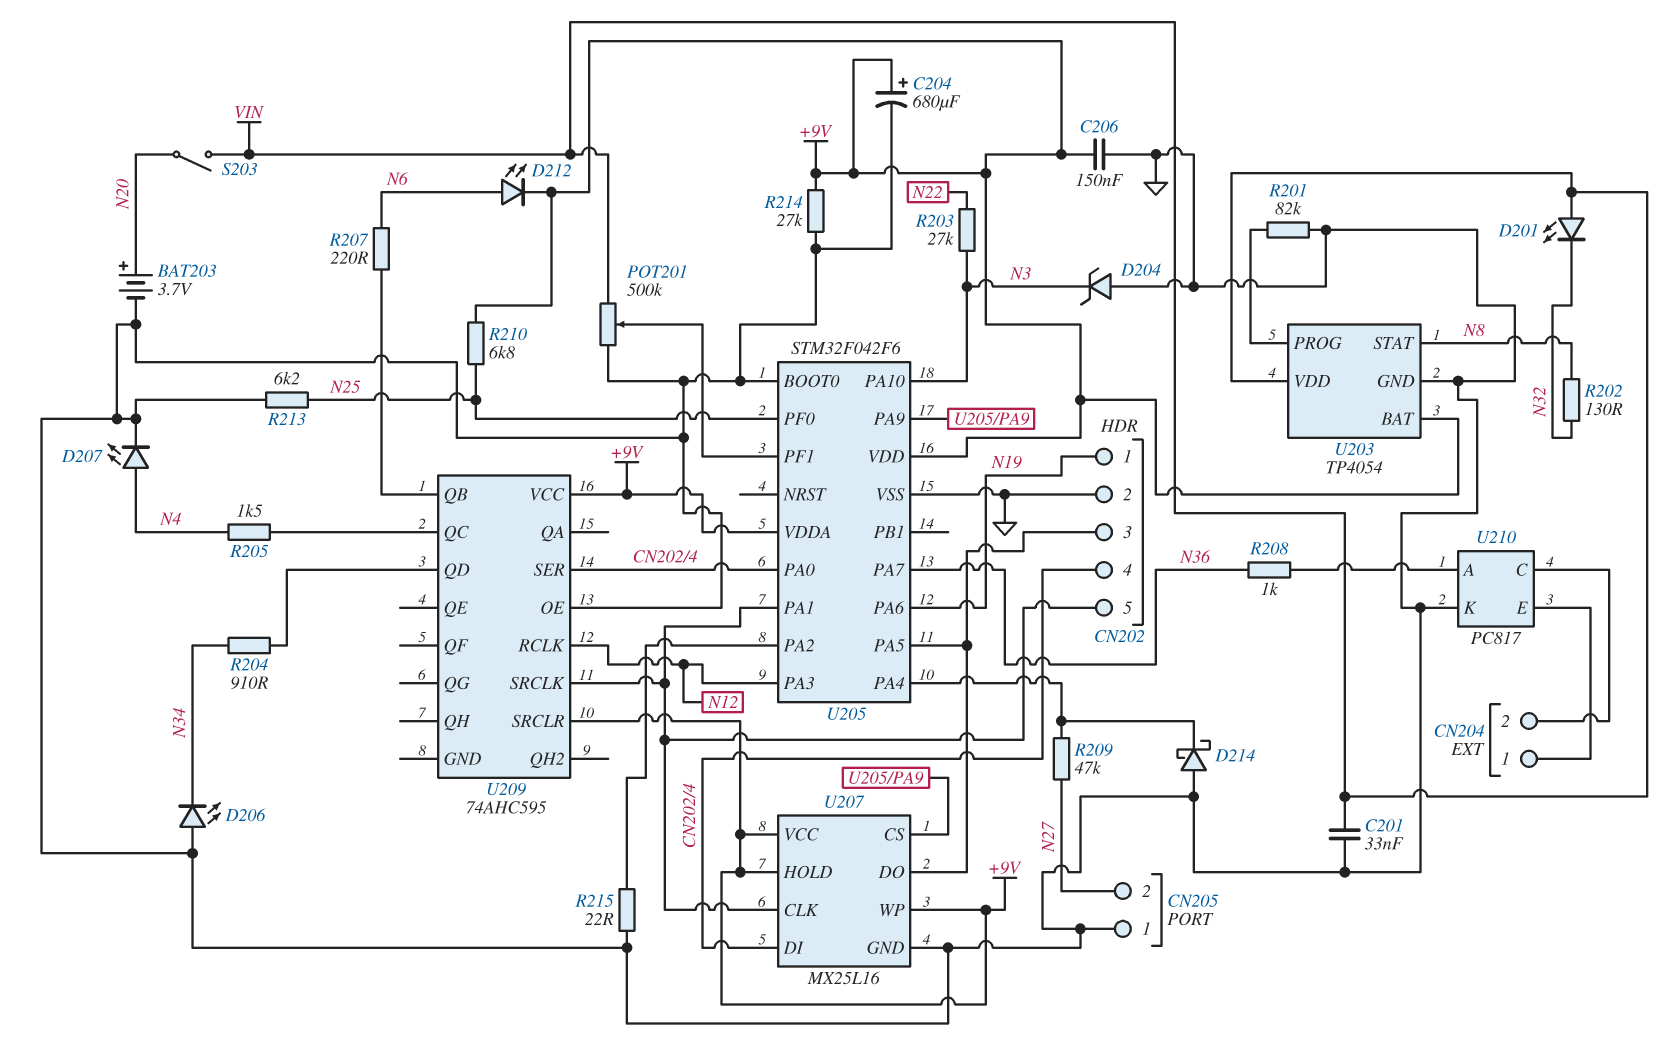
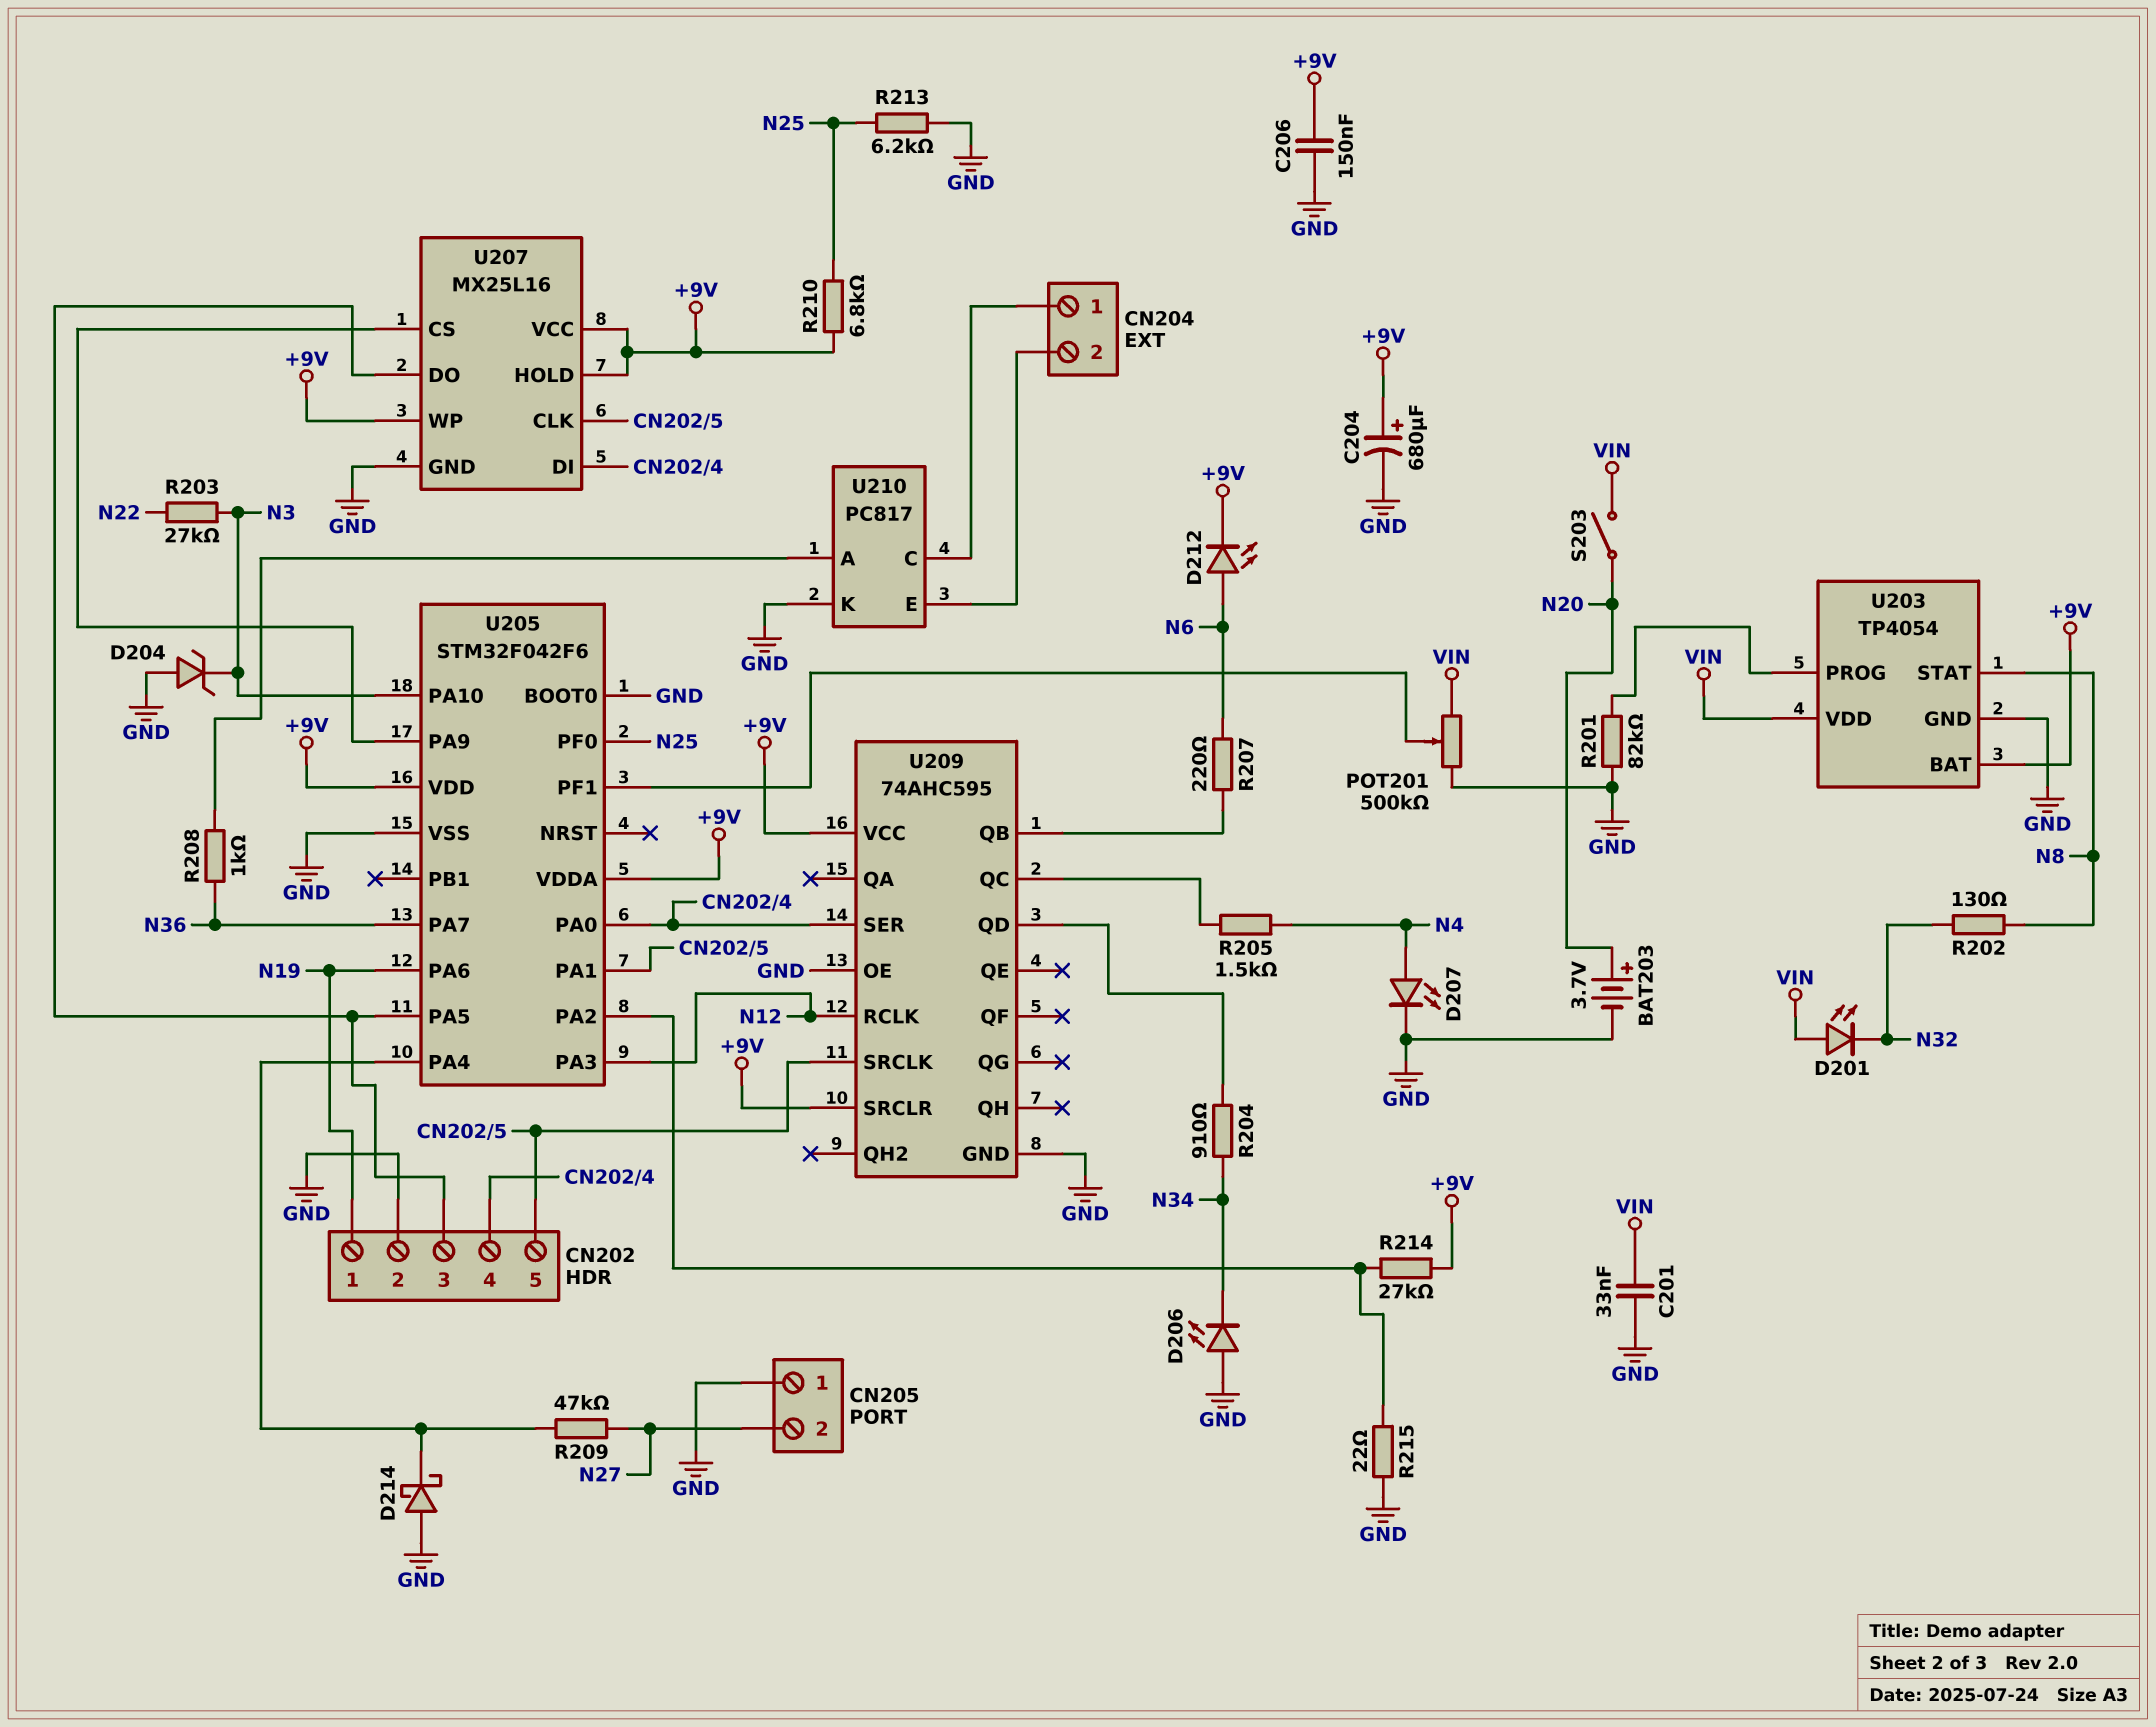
R214: 27k (+9V, GND) -> 27k (+9V, U205/PA2)
U209 pin GND: none -> GND
U210 pin C: CN204/2 -> CN204/1
U210 pin E: CN204/1 -> CN204/2

